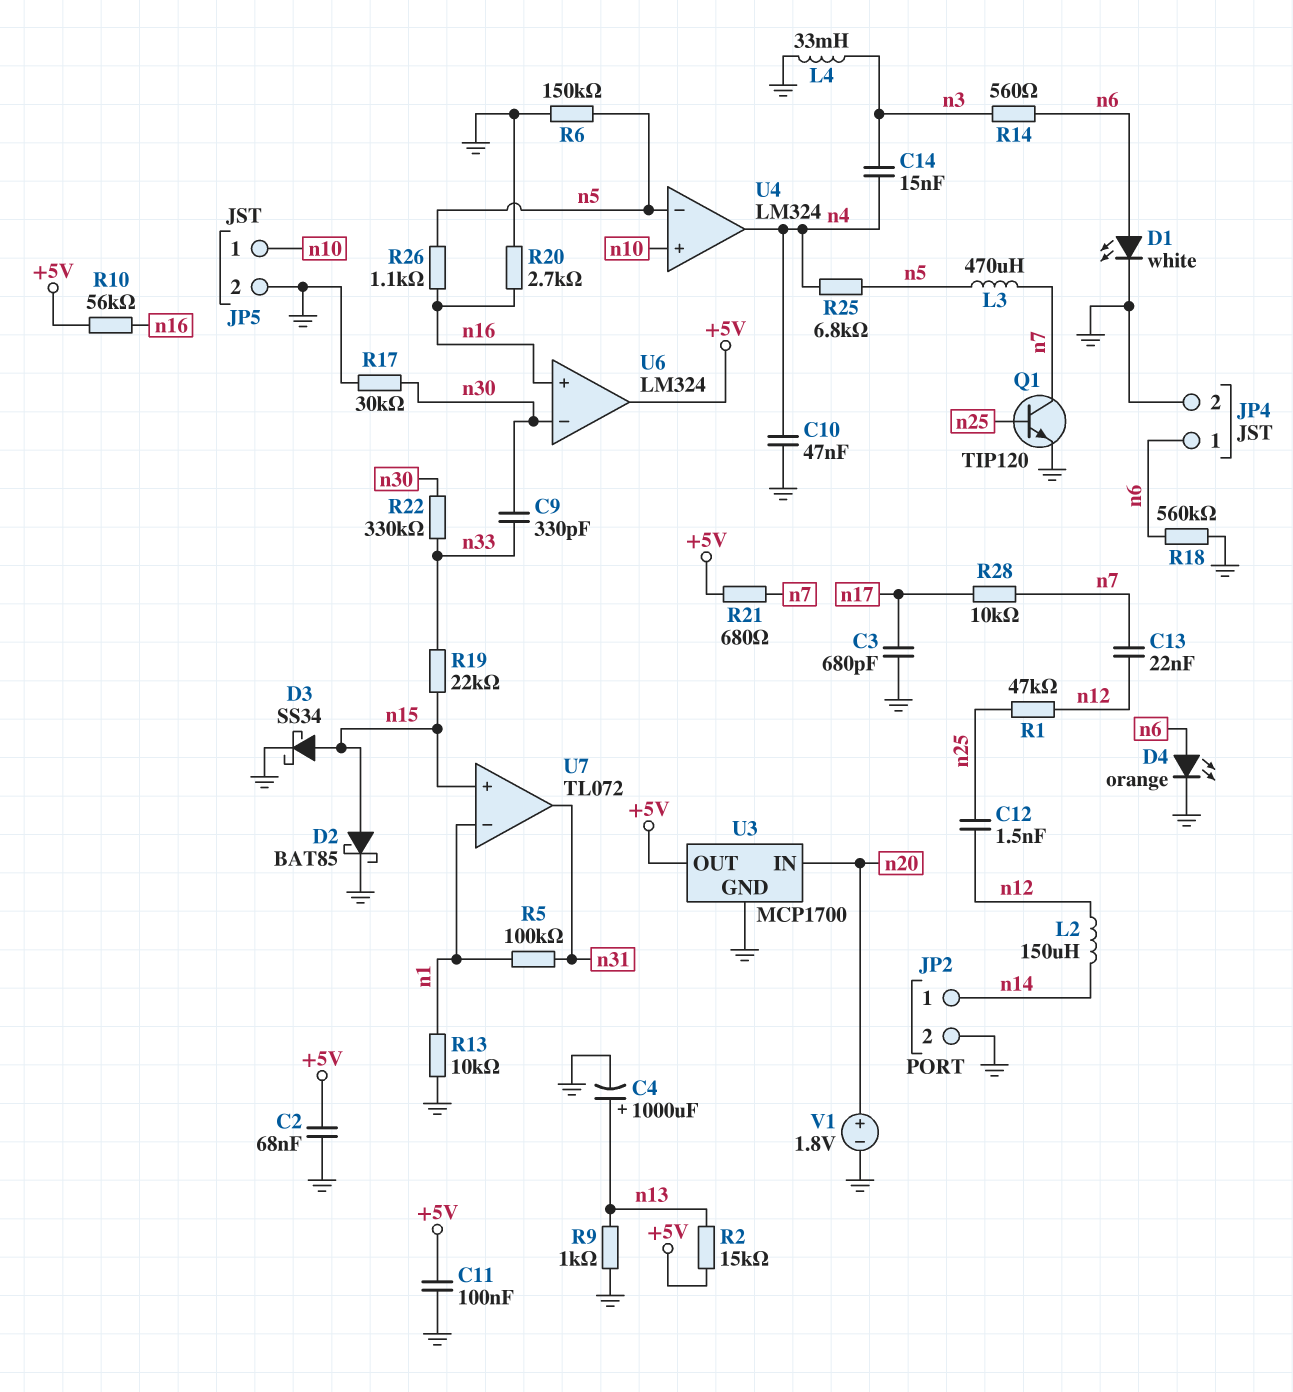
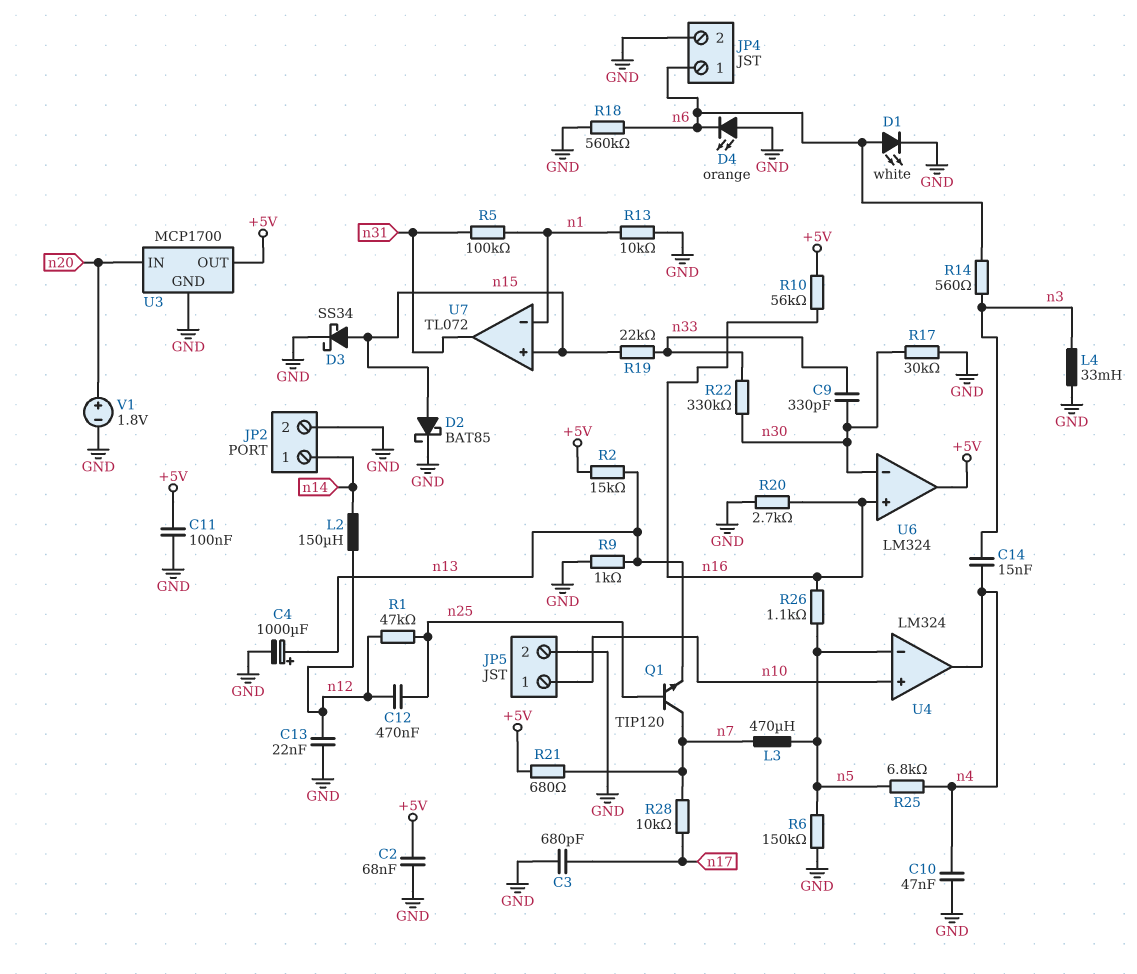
C12: 1.5nF (n12, n25) -> 470nF (n12, n25)
C13: 22nF (n7, n12) -> 22nF (GND, n12)
D4: LED orange (A n6, K GND) -> LED orange (A GND, K n6)
Q1: NPN TIP120 (B n25, C n7, E GND) -> NPN TIP120 (B n25, C n7, E n13)

